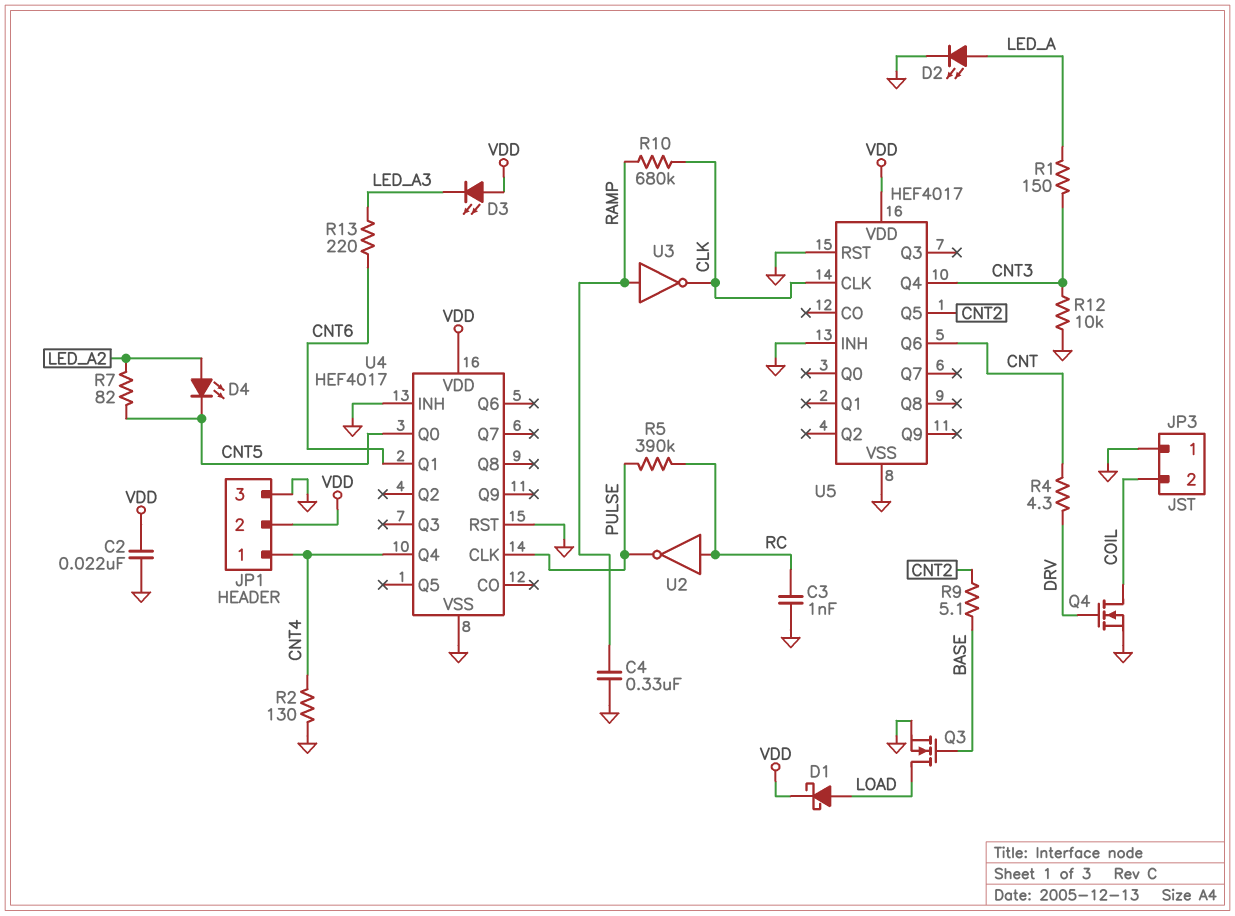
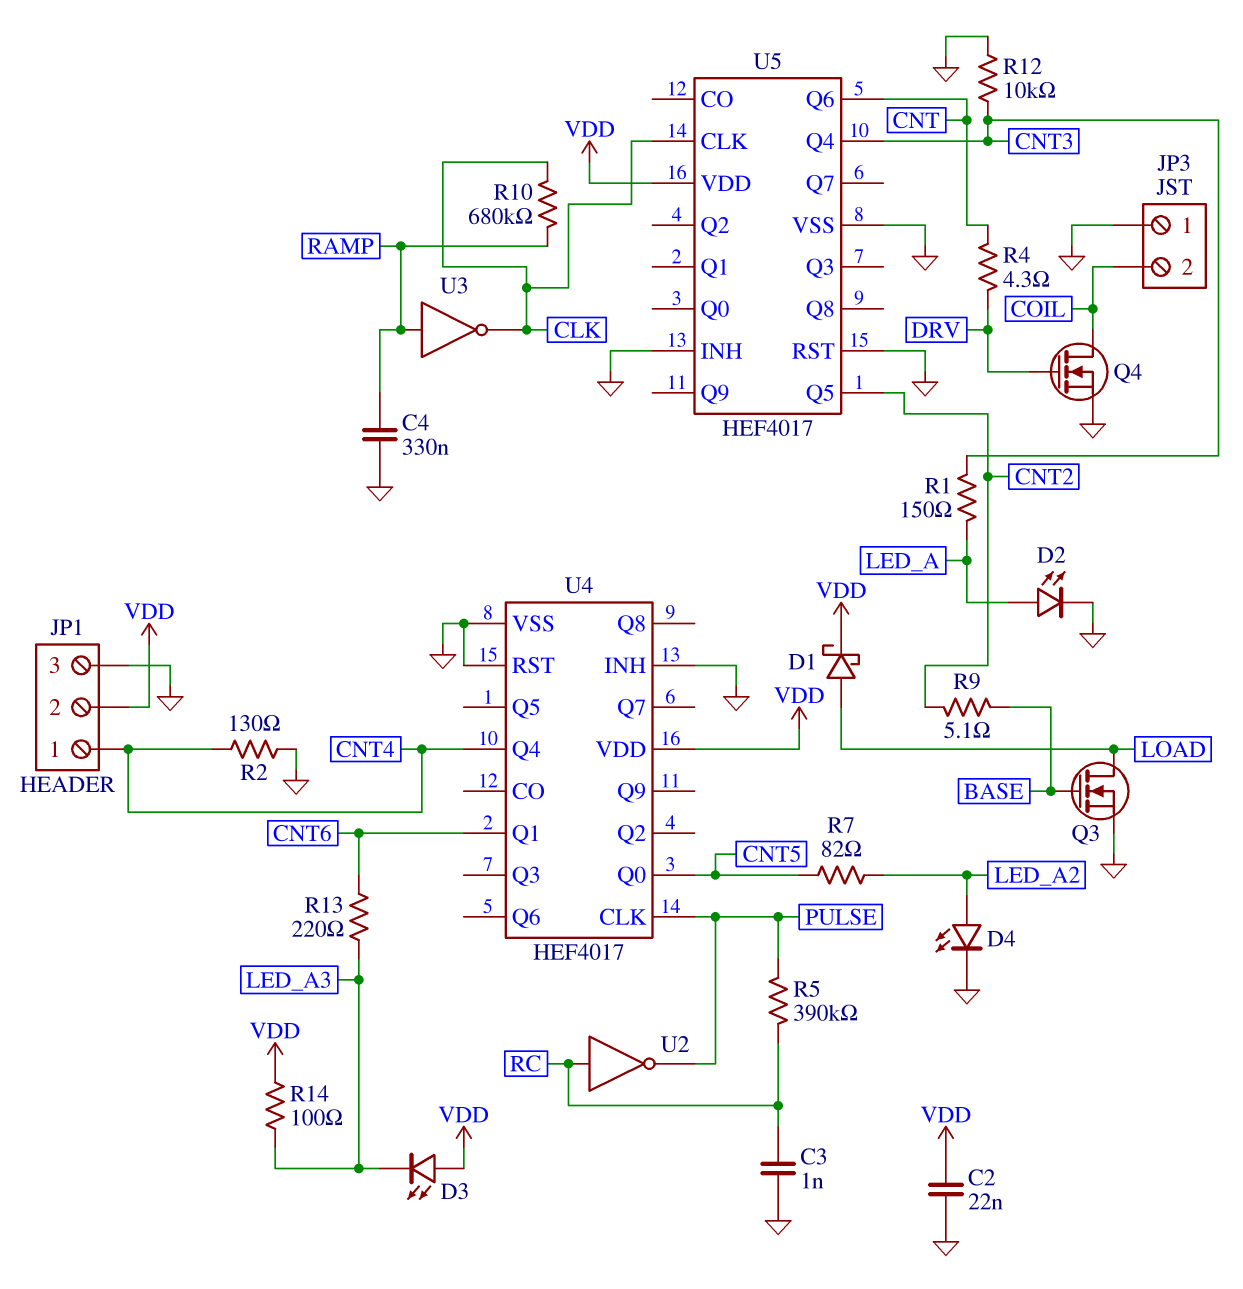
D4: LED (A LED_A2, K CNT5) -> LED (A LED_A2, K GND)
R14: none -> 100 (LED_A3, VDD)

